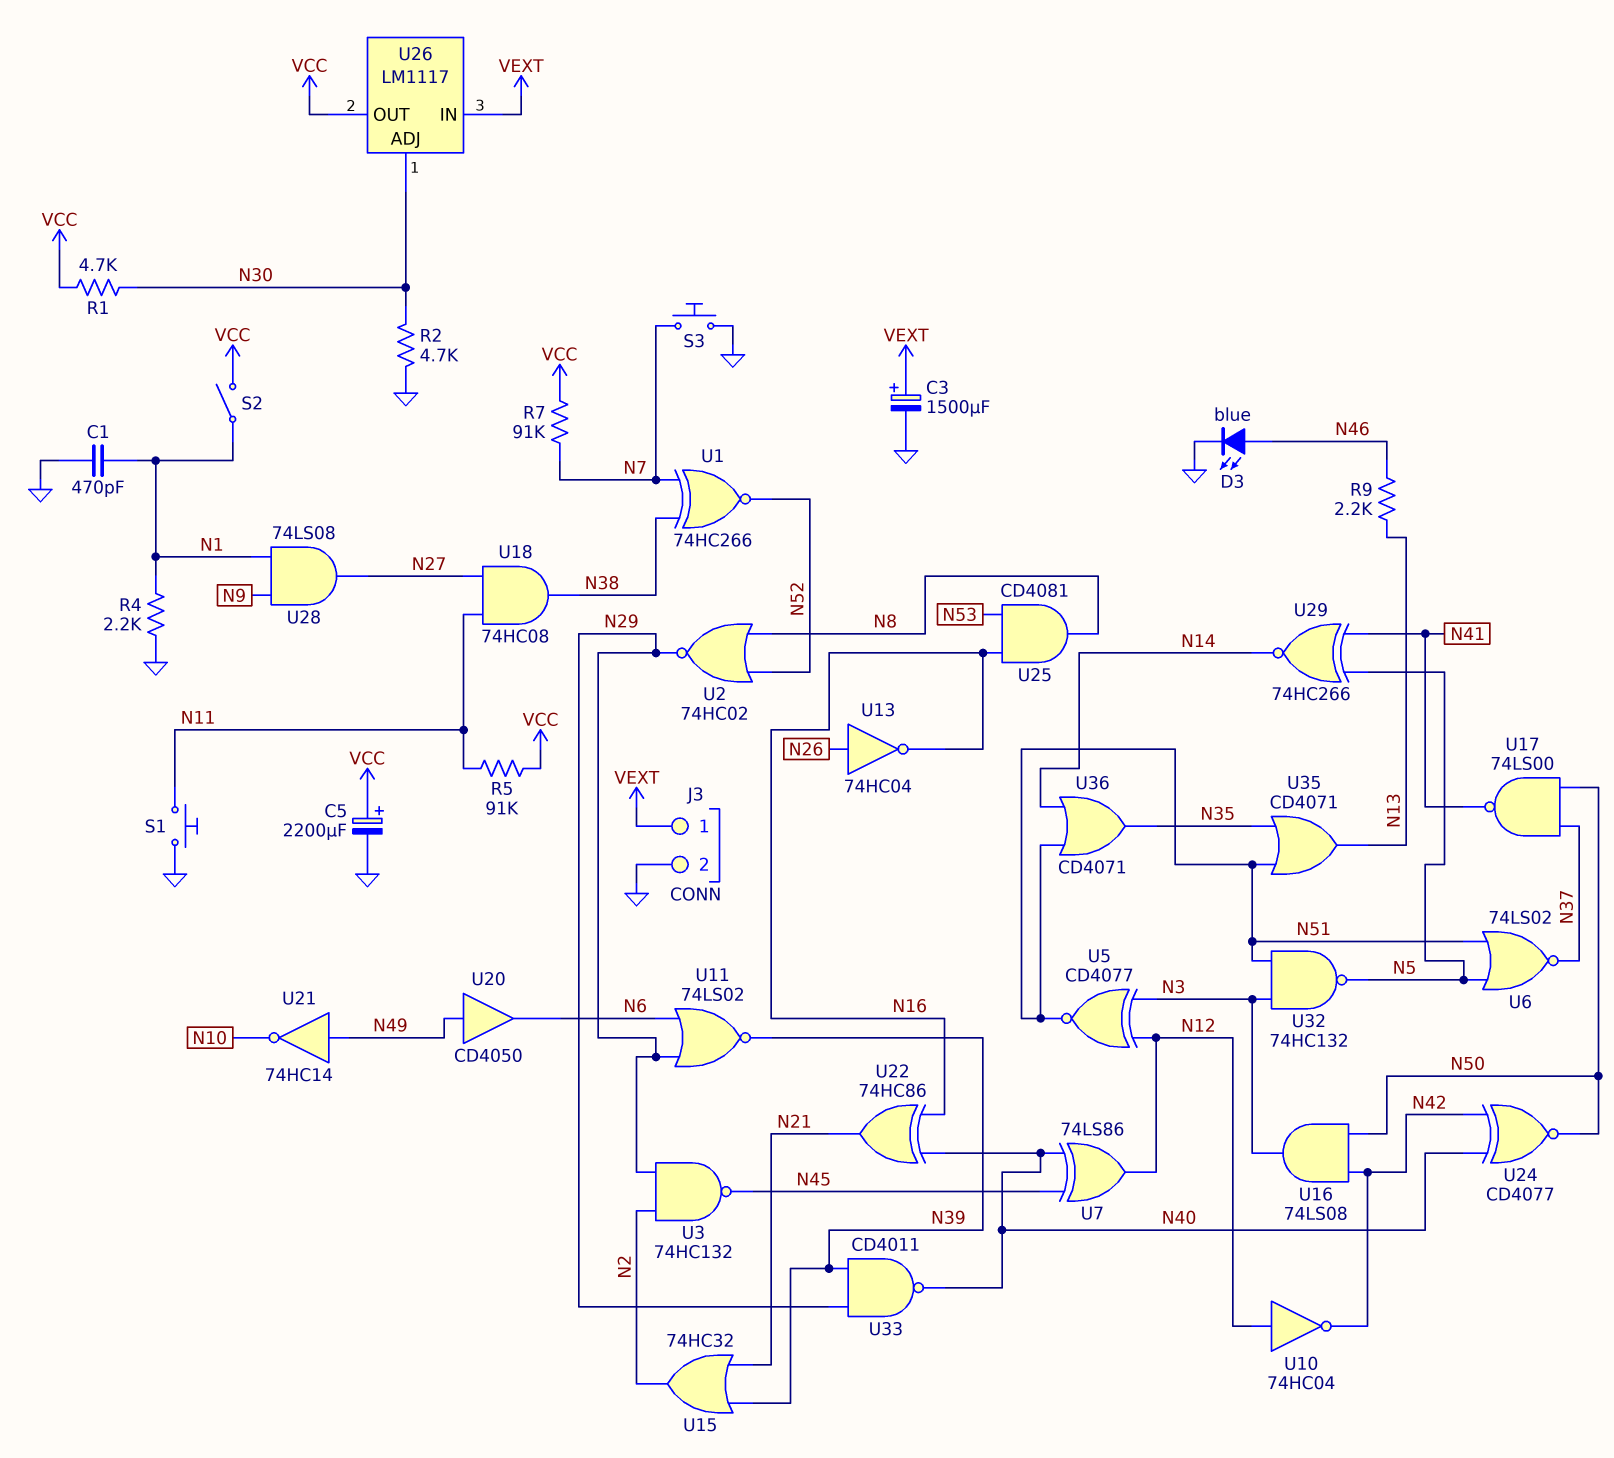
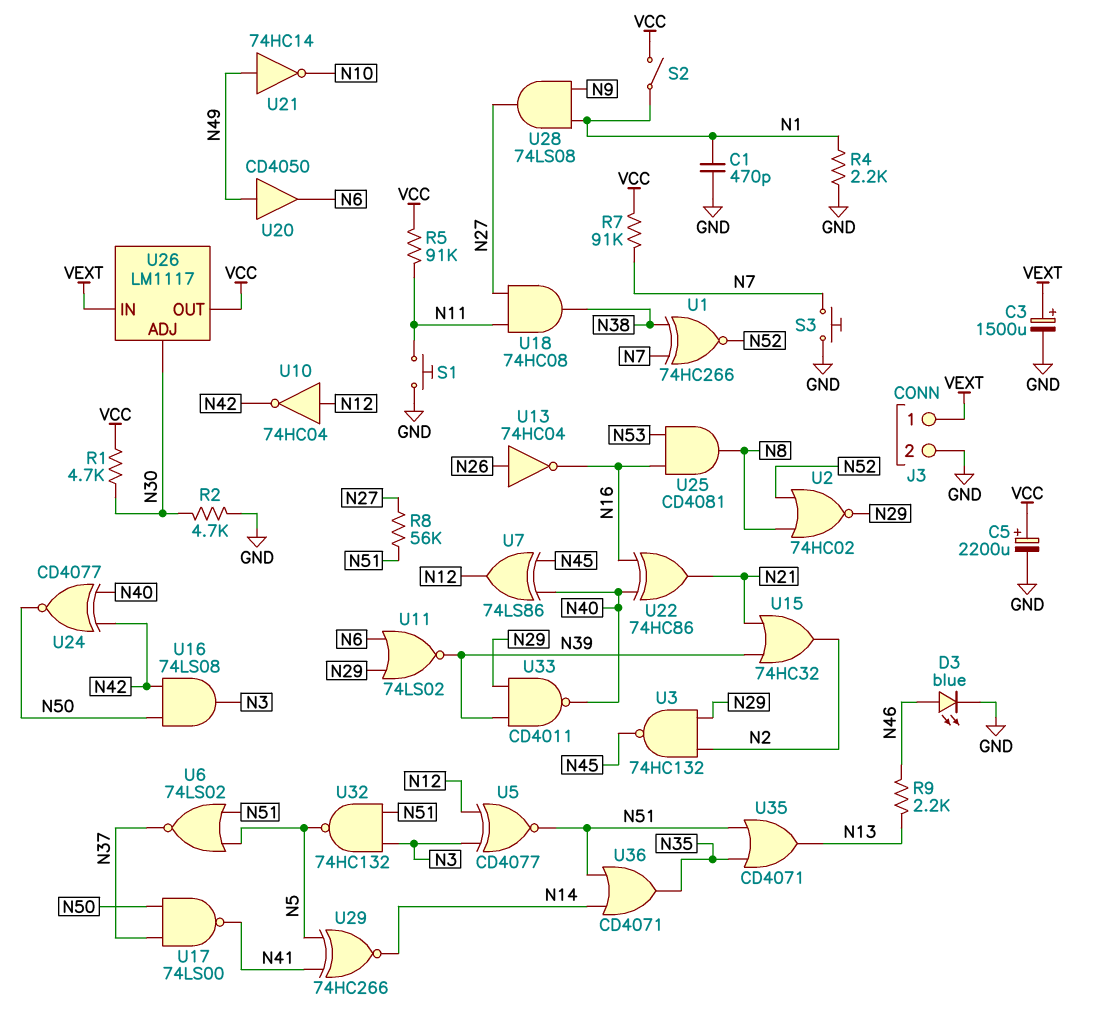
R8: none -> 56k (N27, N51)

